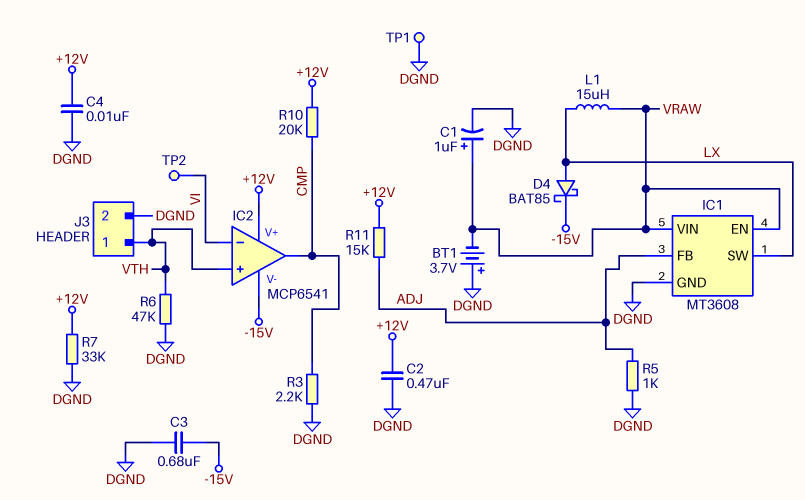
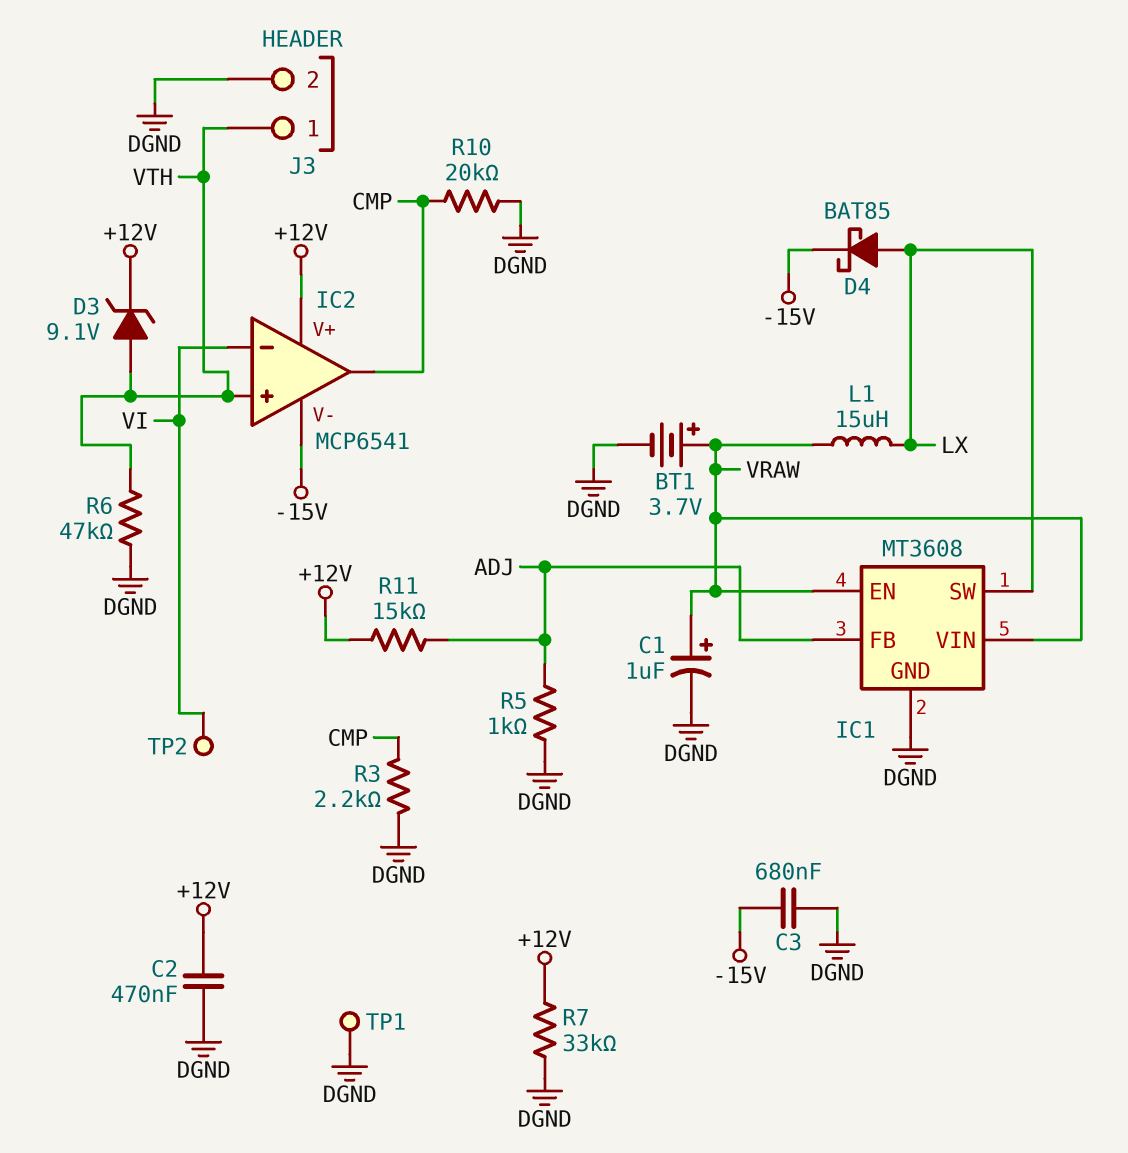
BT1: 3.7V (plus DGND, minus VRAW) -> 3.7V (plus VRAW, minus DGND)
C4: 10nF (+12V, DGND) -> none
D3: none -> zener 9.1V (A VTH, K +12V)
R10: 20k (+12V, CMP) -> 20k (CMP, DGND)

